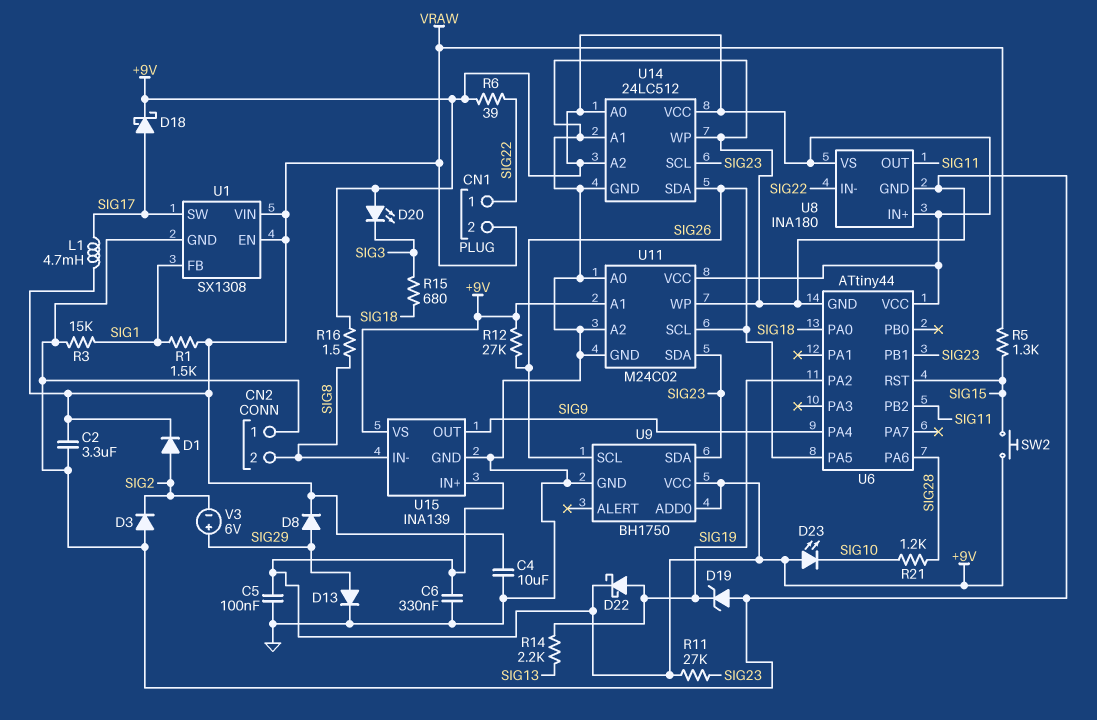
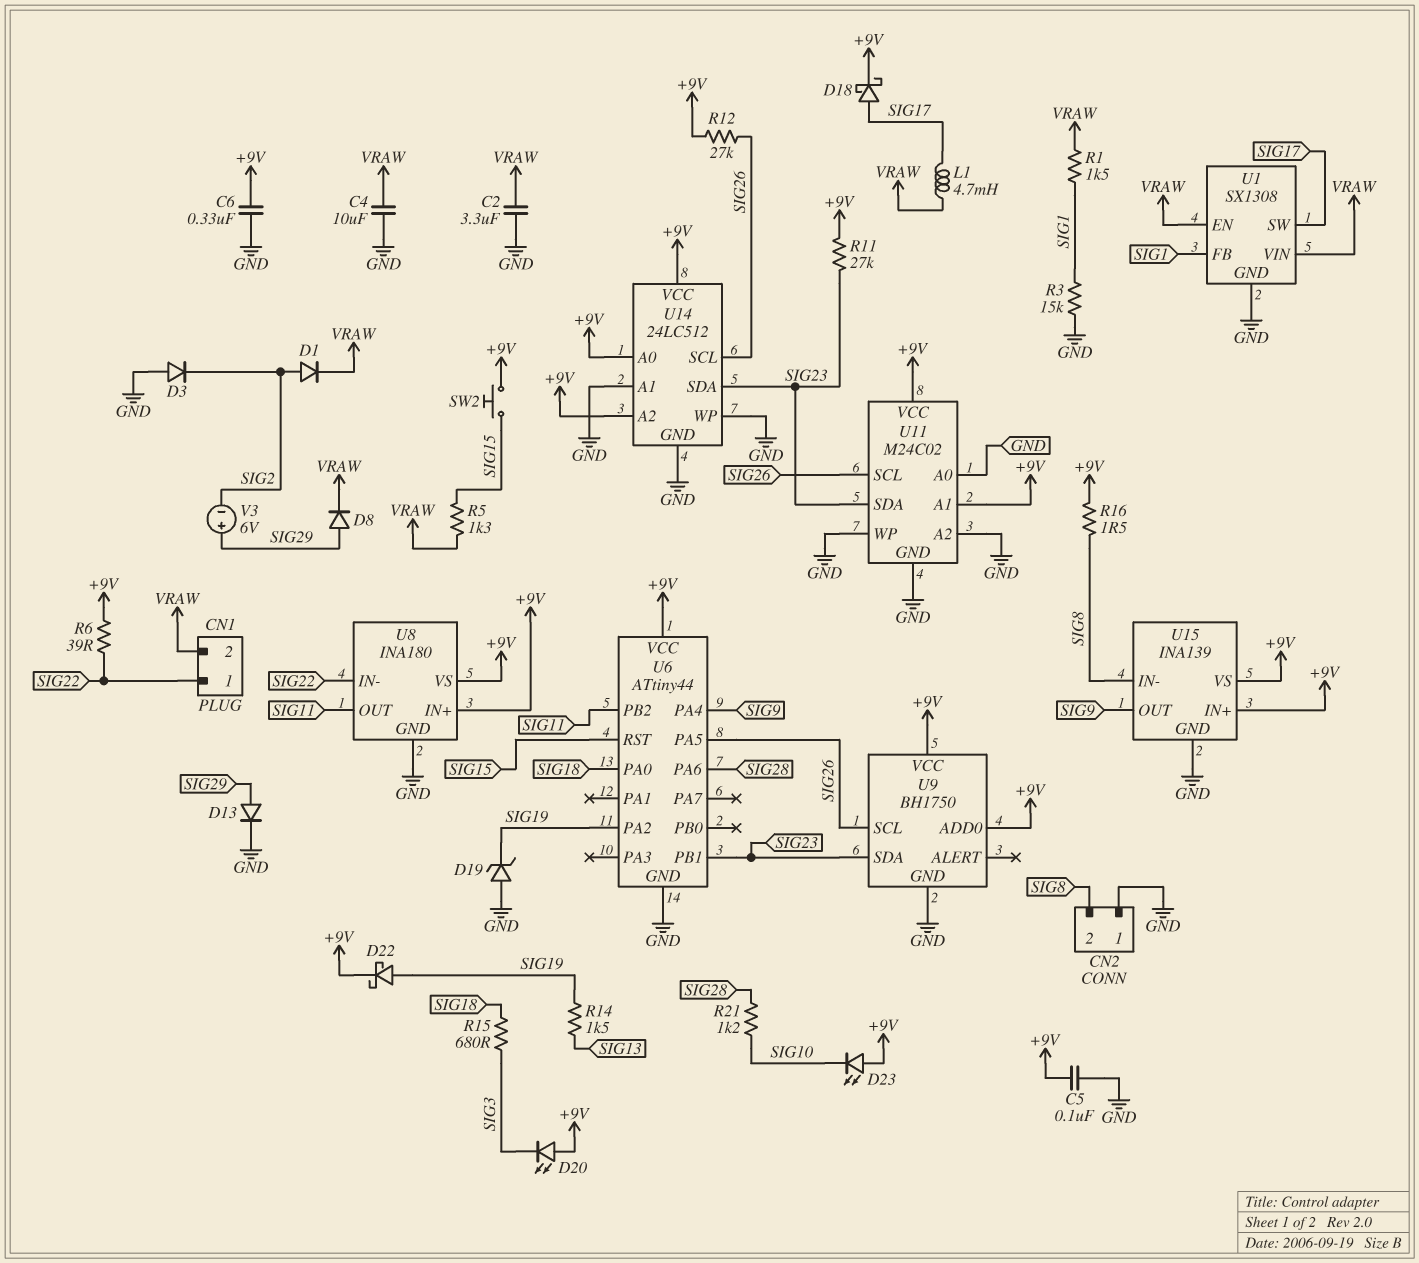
R14: 2.2k (SIG13, SIG19) -> 1.5k (SIG13, SIG19)
U14 pin SCL: SIG23 -> SIG26
U14 pin SDA: SIG26 -> SIG23

